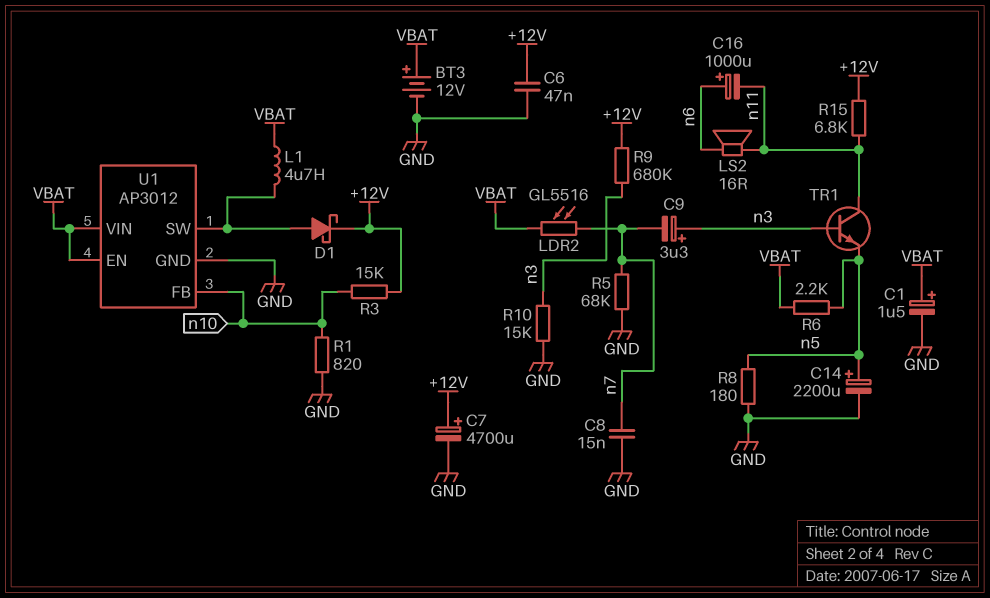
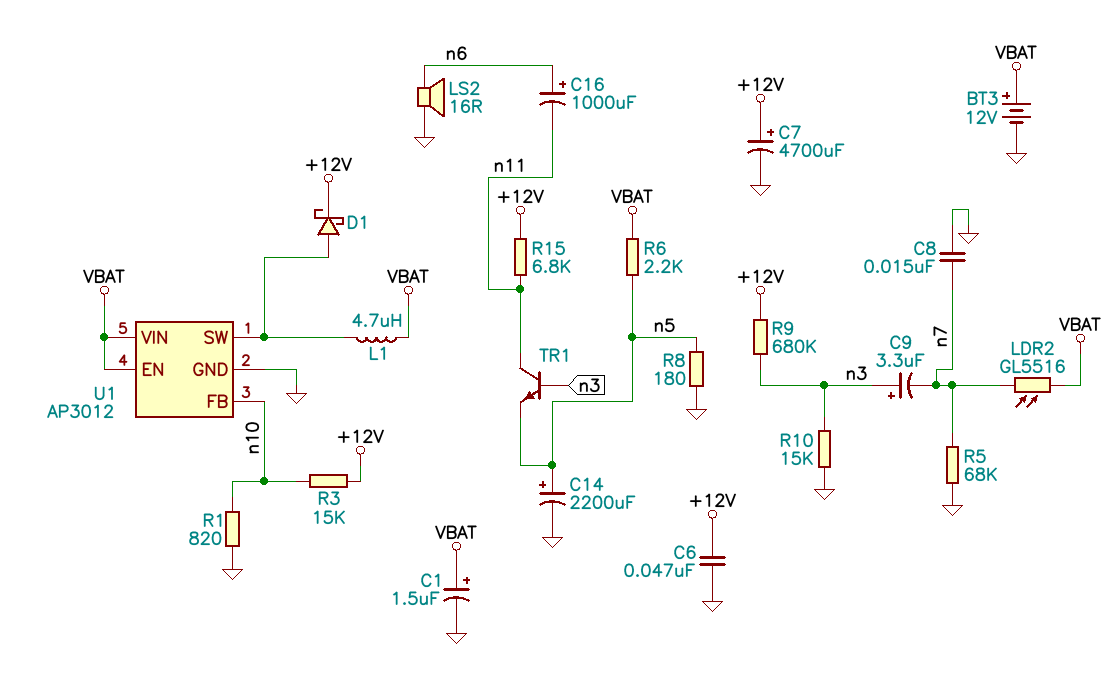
LS2: speaker 16R (n6, n11) -> speaker 16R (GND, n6)

